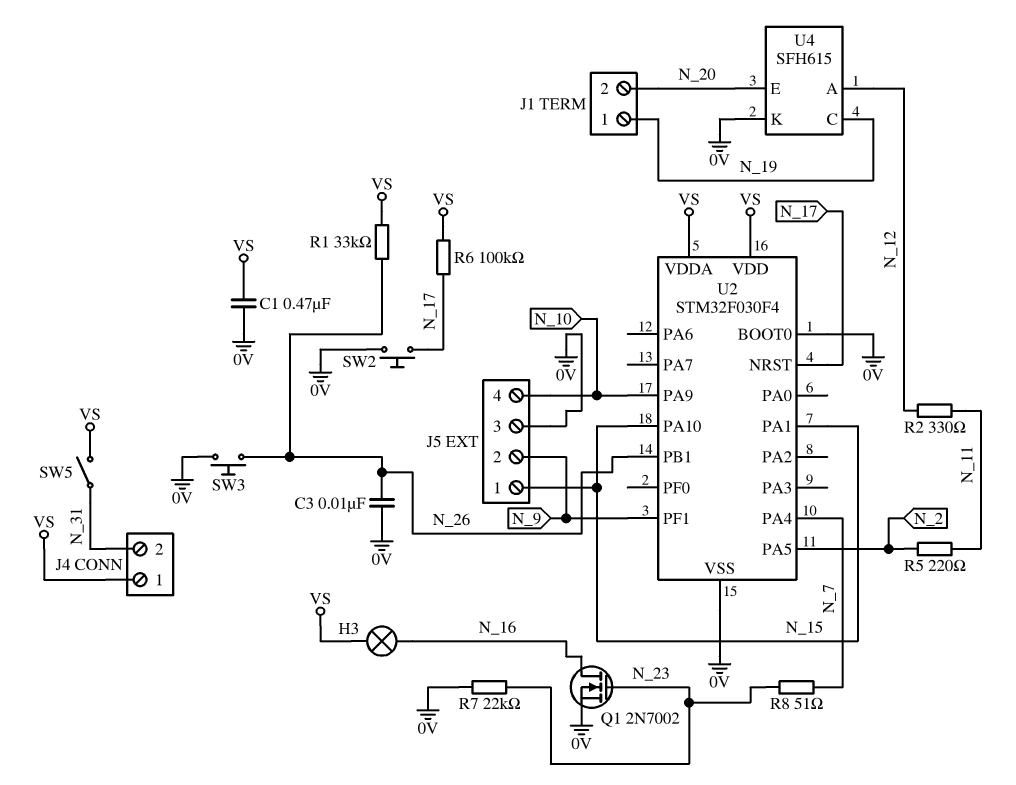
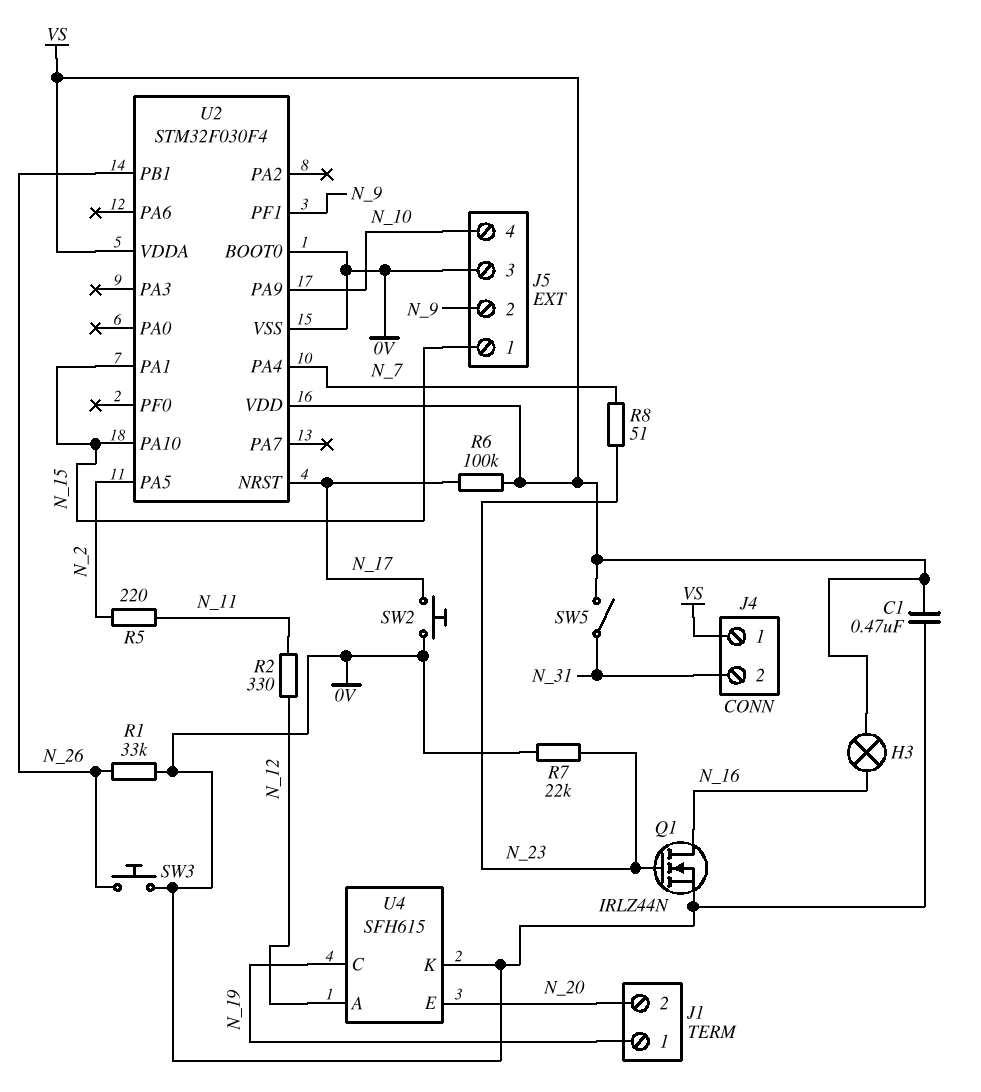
C3: 10nF (0V, N_26) -> none
Q1: NMOS 2N7002 (G N_23, D N_16, S 0V) -> NMOS IRLZ44N (G N_23, D N_16, S 0V)
R1: 33k (N_26, VS) -> 33k (0V, N_26)

